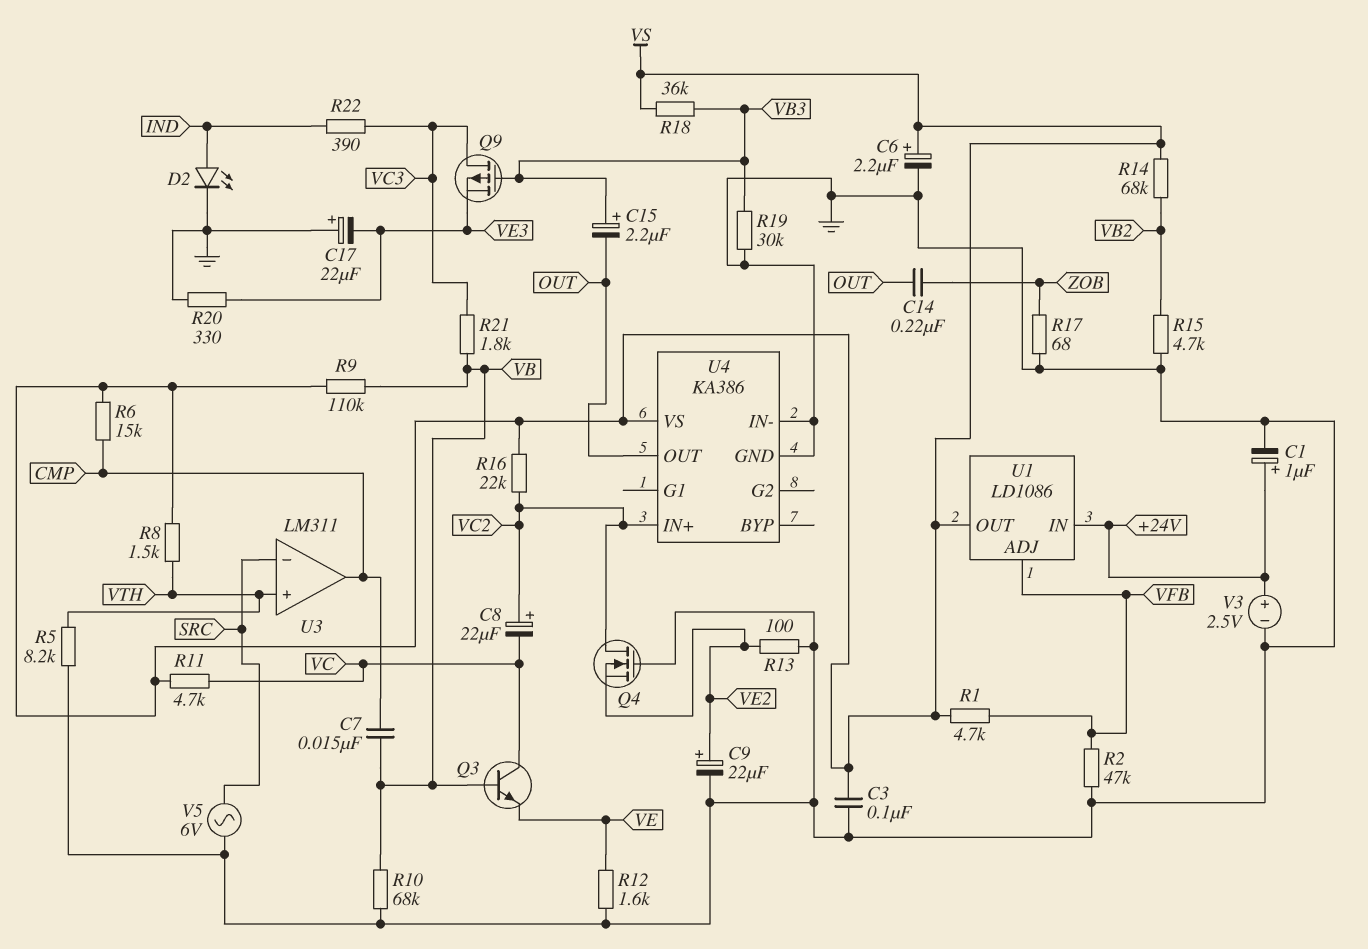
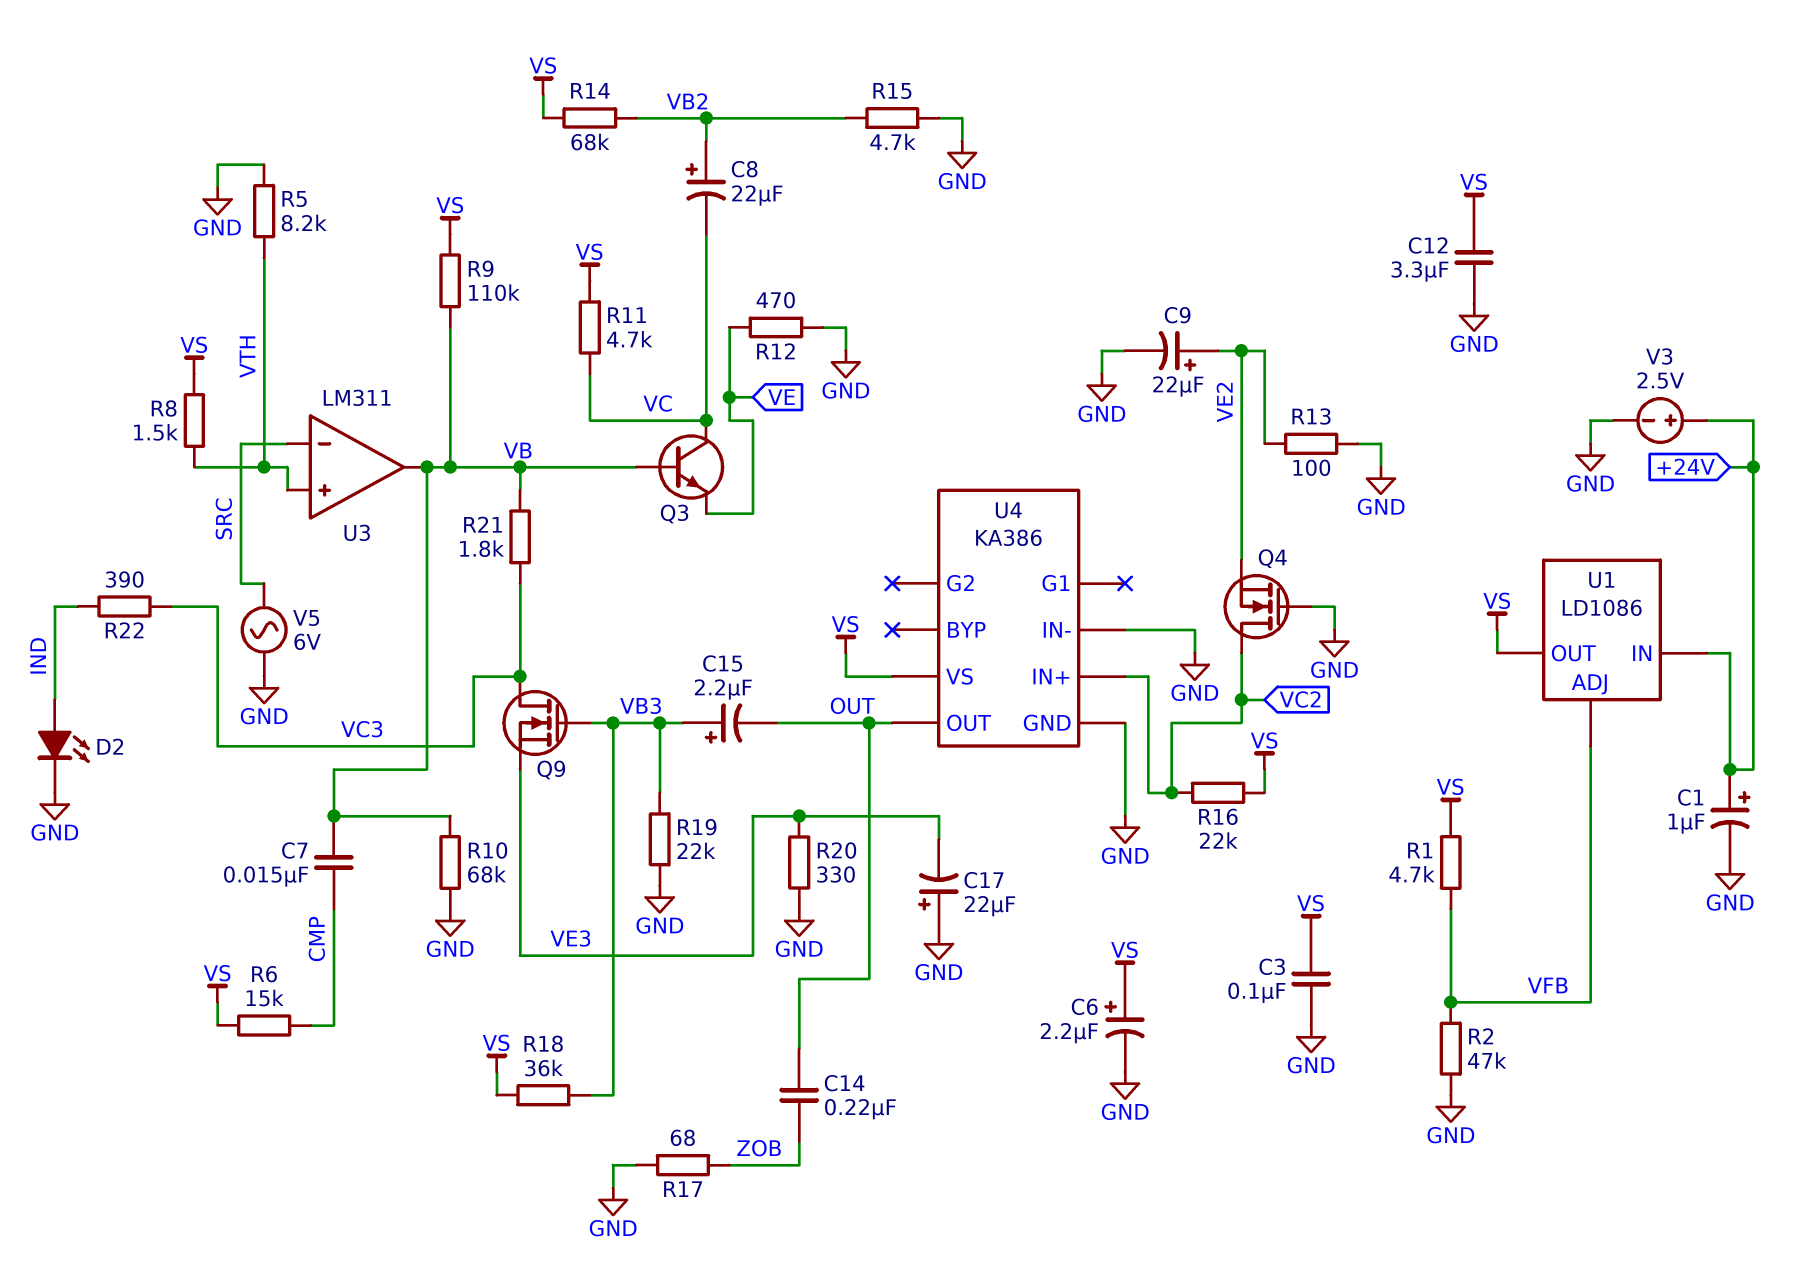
C8: 22uF (plus VC2, minus VC) -> 22uF (plus VB2, minus VC)
C12: none -> 3.3uF (GND, VS)
Q9: PMOS (G VB3, D VC3, S VE3) -> NMOS (G VB3, D VC3, S VE3)
R12: 1.6k (GND, VE) -> 470 (GND, VE)
R19: 30k (GND, VB3) -> 22k (GND, VB3)
U3 pin out: CMP -> VB

